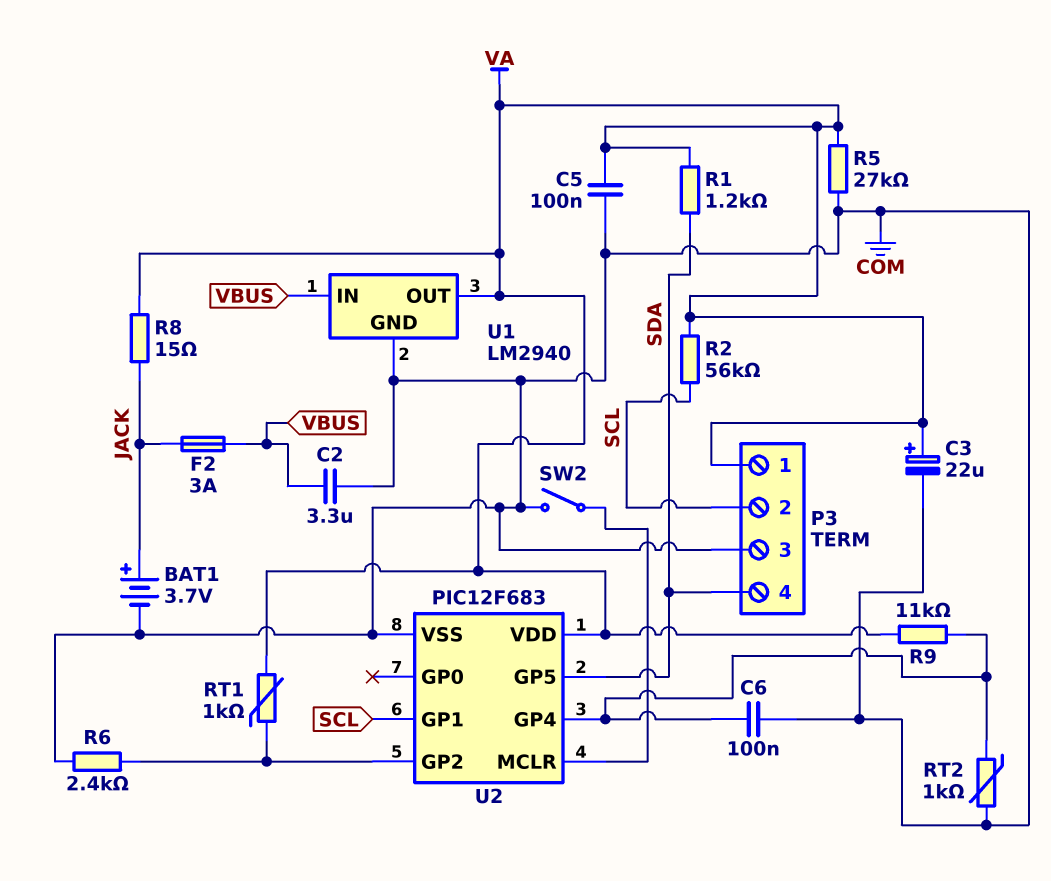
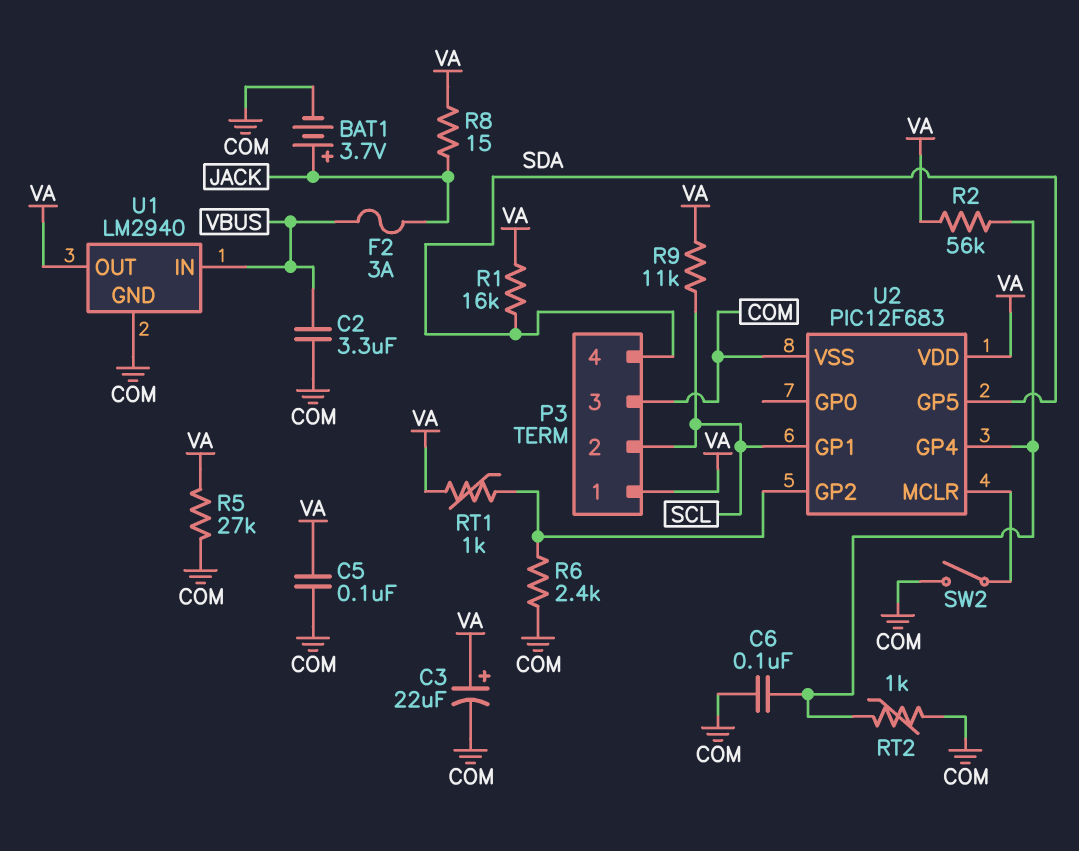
R1: 1.2k (SDA, VA) -> 16k (SDA, VA)
R2: 56k (SCL, VA) -> 56k (U2/GP4, VA)
R9: 11k (U2/GP4, VA) -> 11k (SCL, VA)

